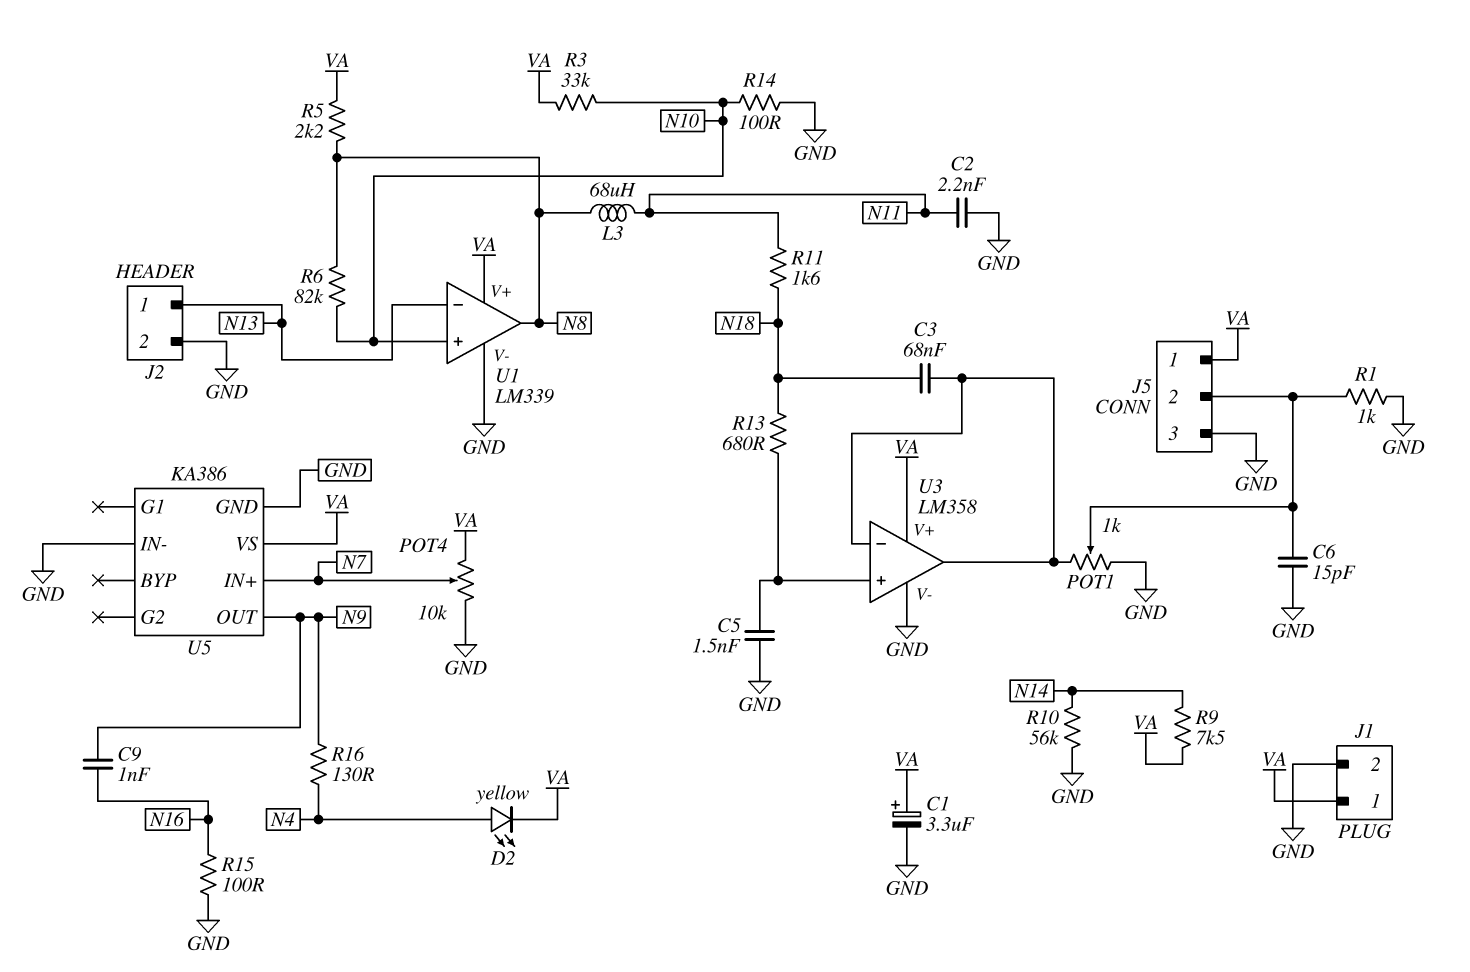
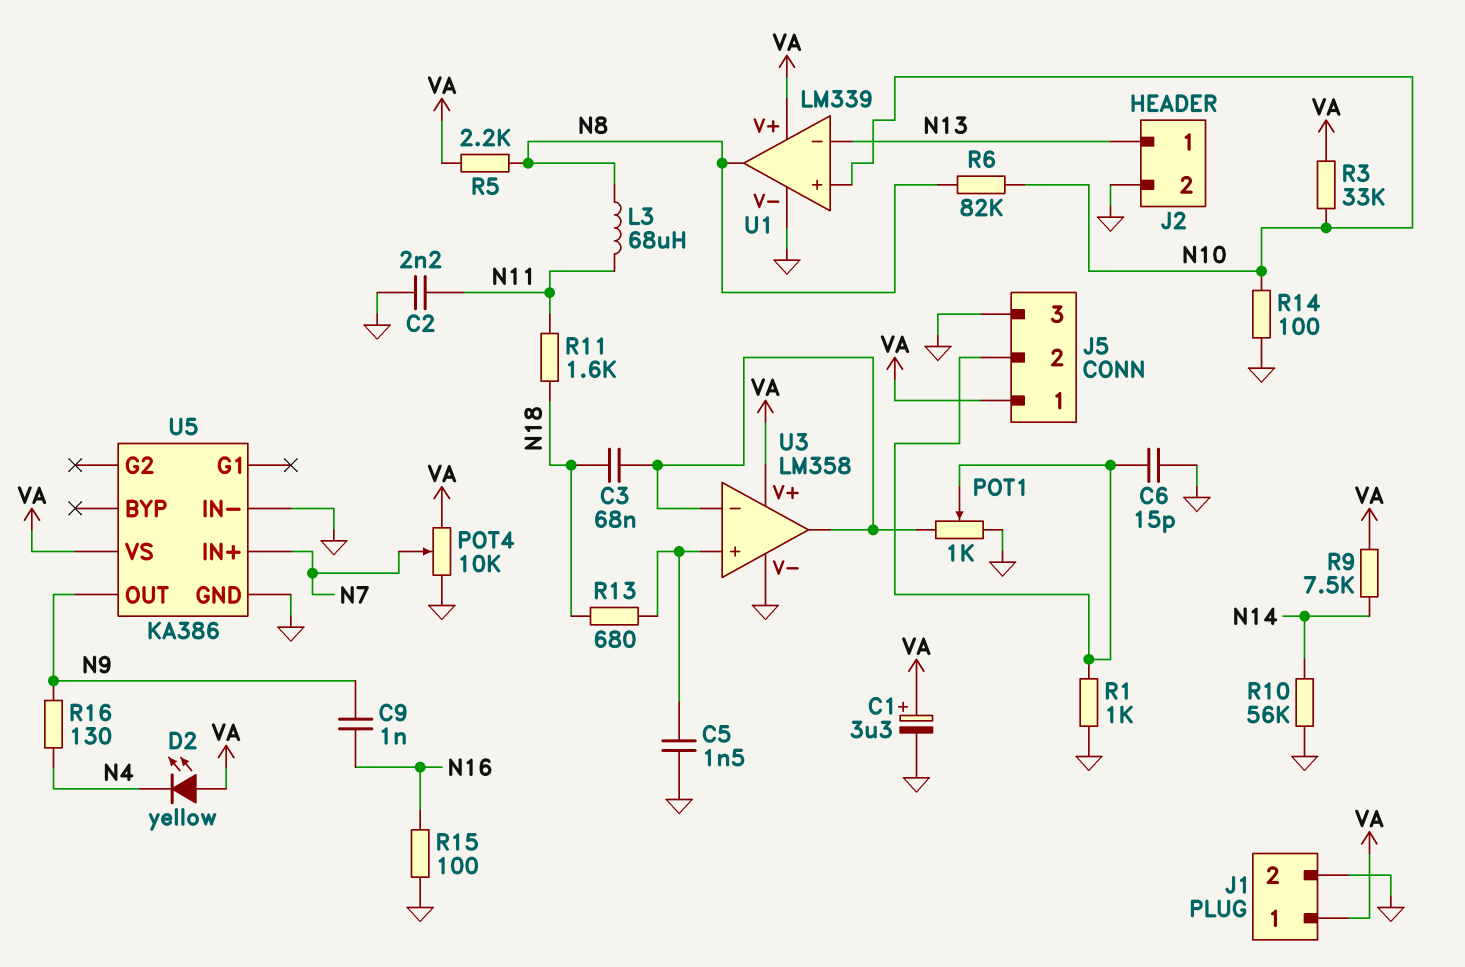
D2: LED yellow (A N4, K VA) -> LED yellow (A VA, K N4)

